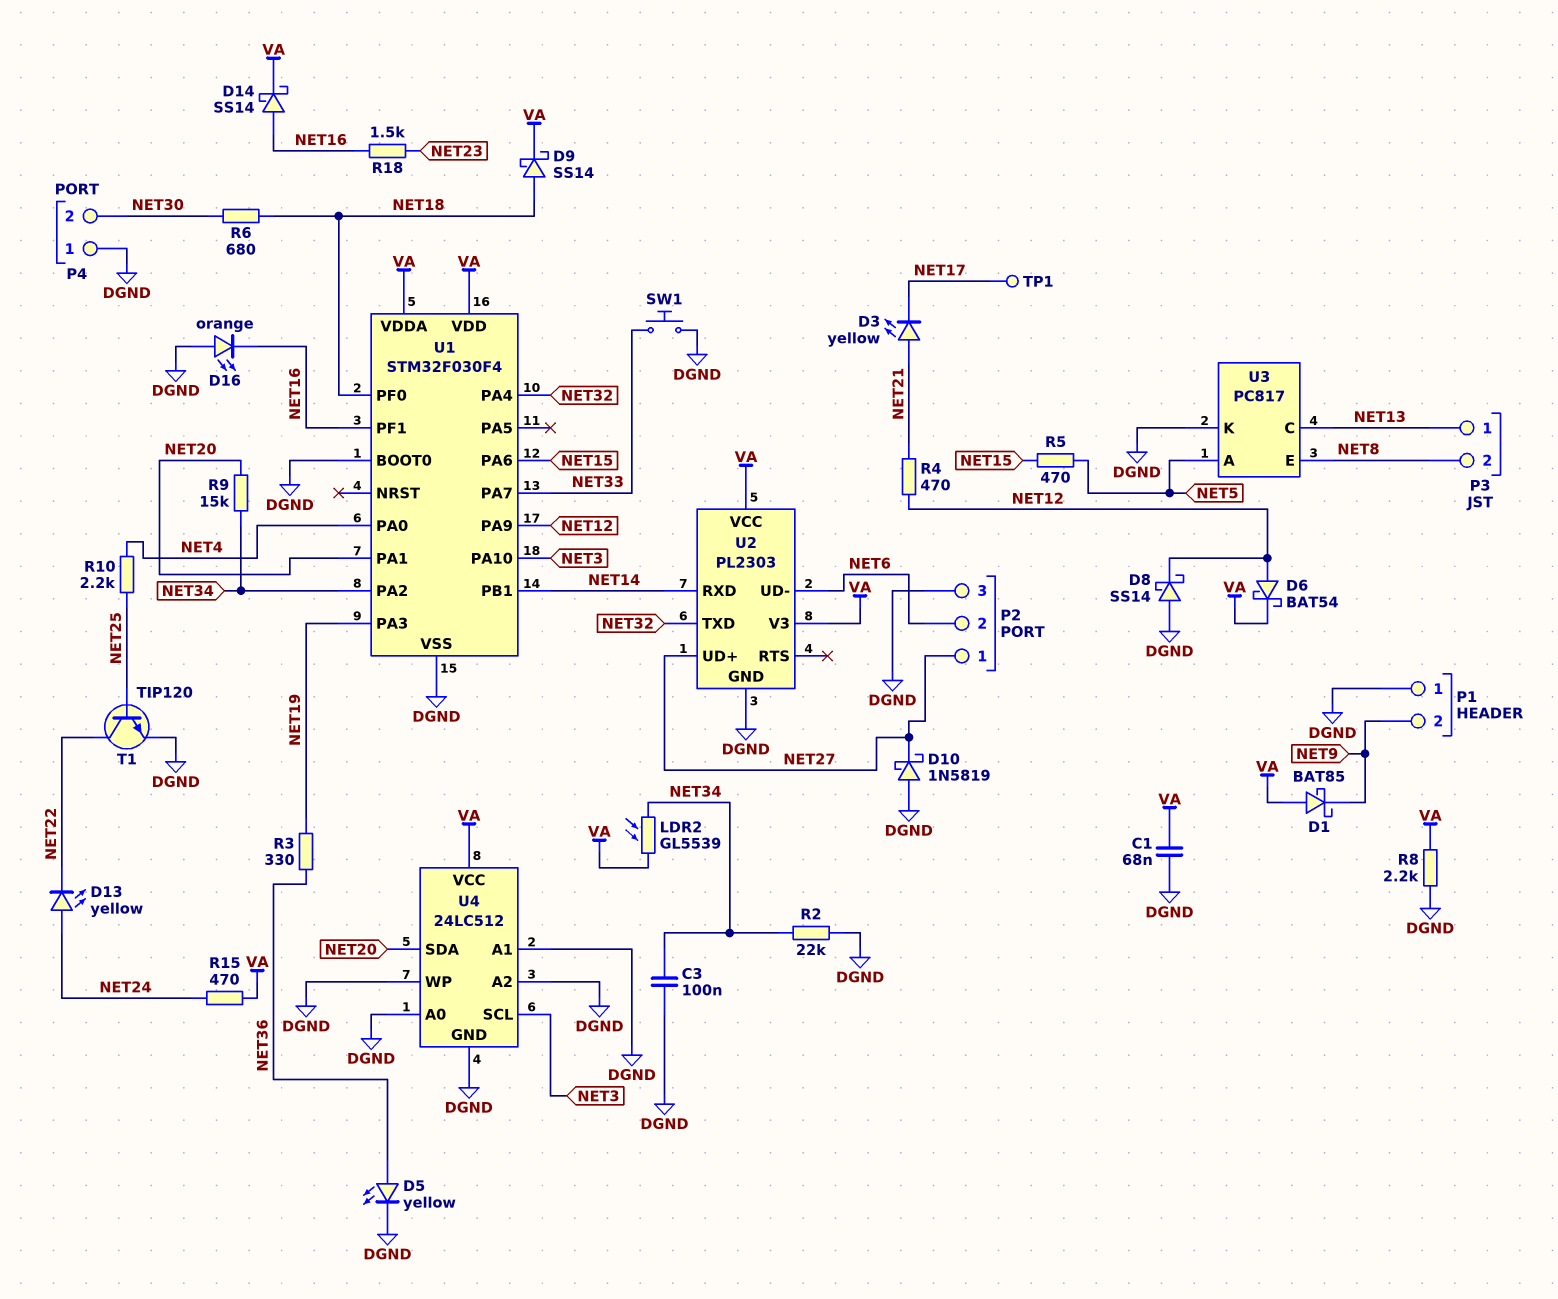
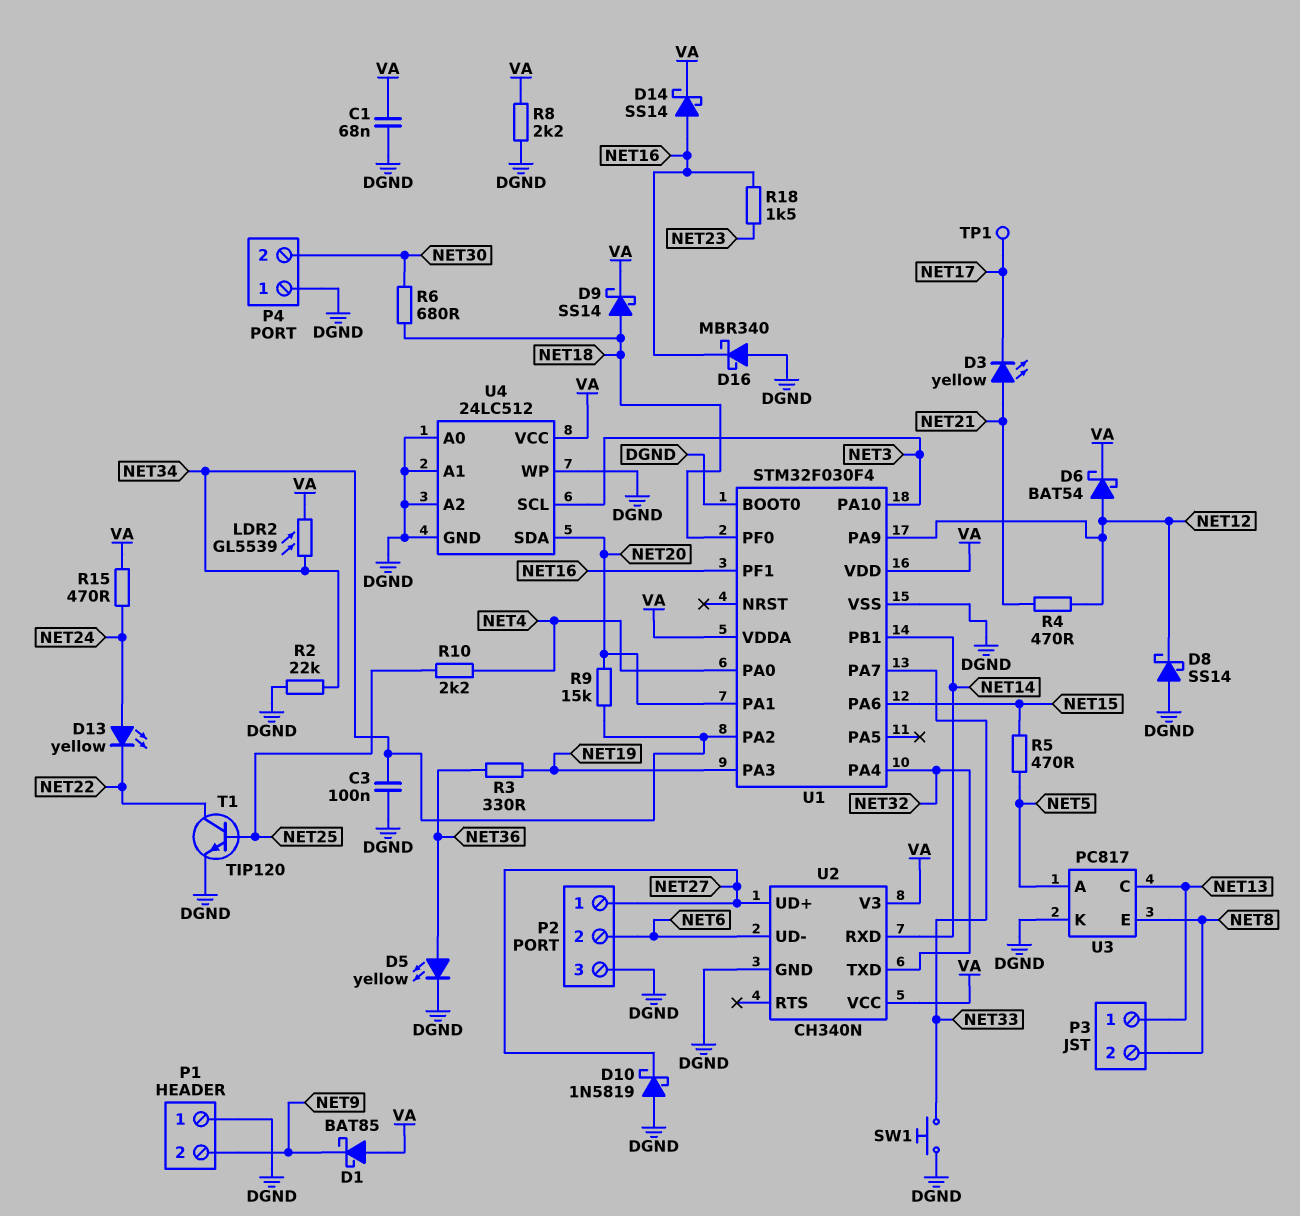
D16: LED orange (A DGND, K NET16) -> schottky MBR340 (A DGND, K NET16)
U2: PL2303 -> CH340N

